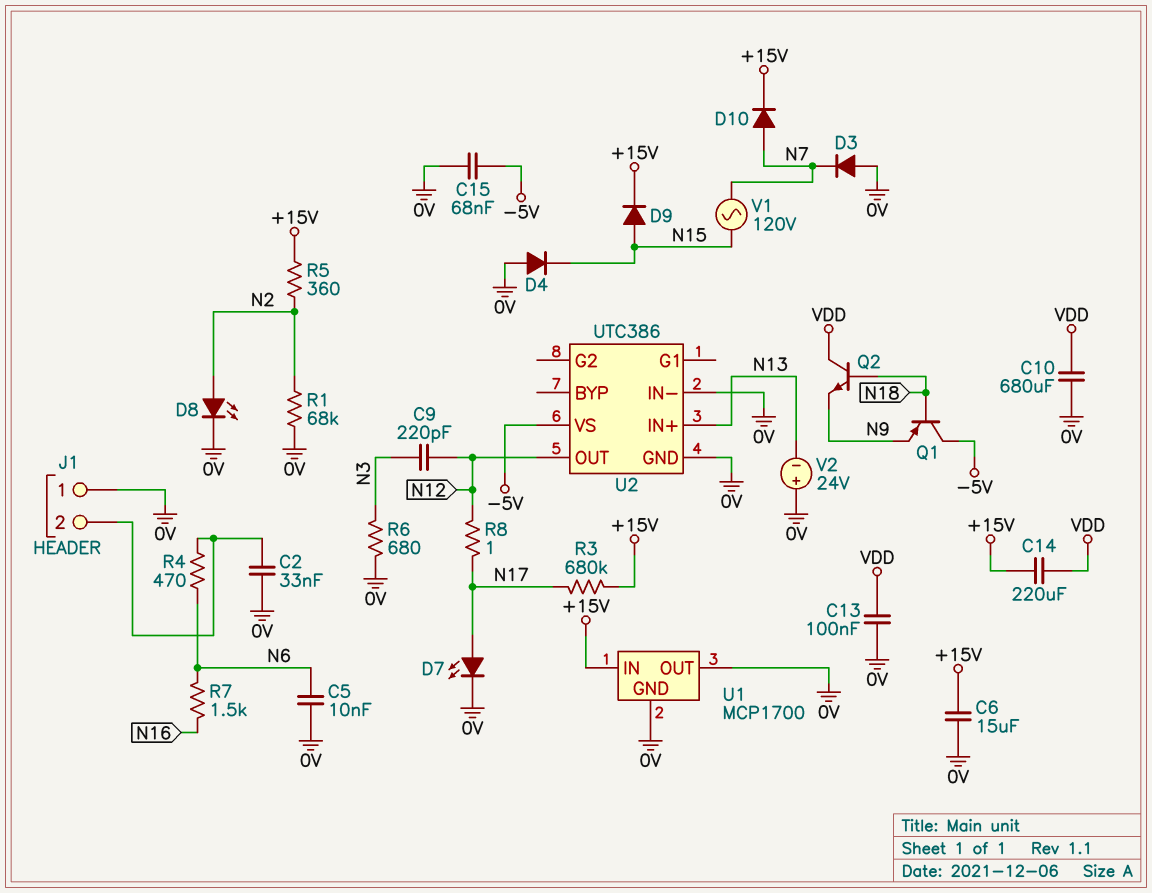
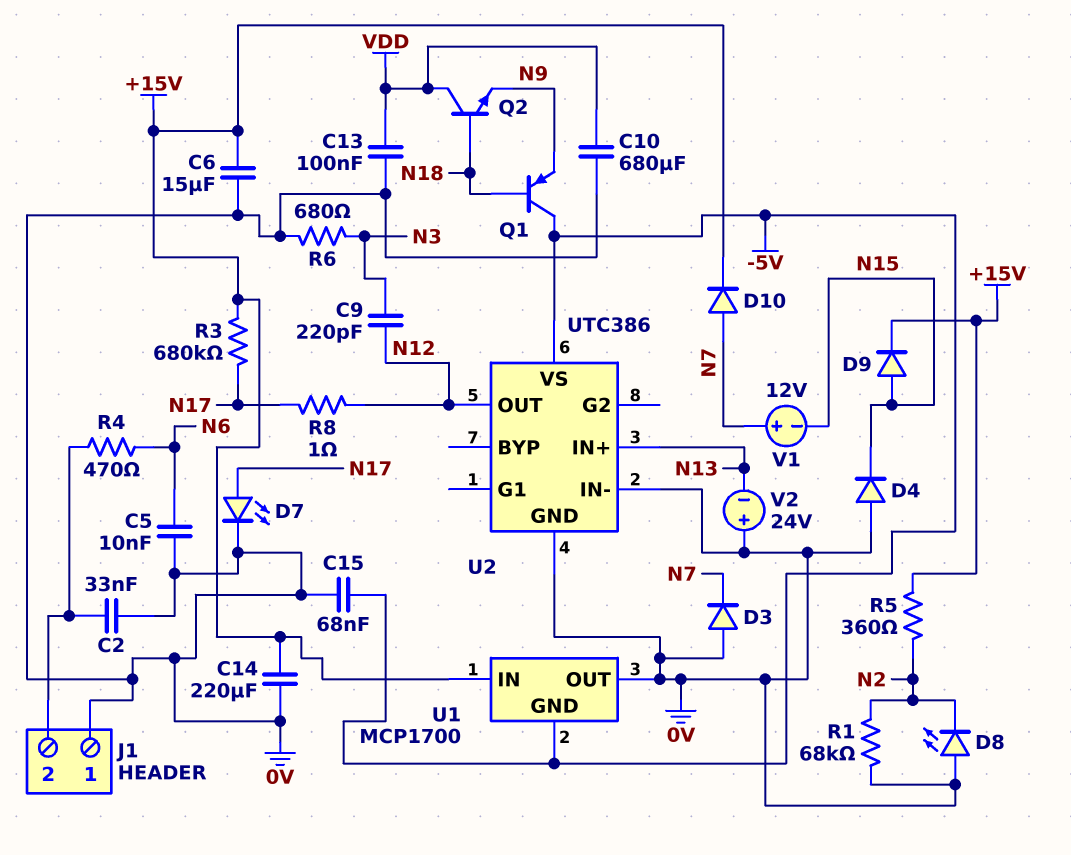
C14: 220uF (+15V, VDD) -> 220uF (+15V, 0V)
D8: LED (A N2, K 0V) -> LED (A 0V, K N2)
R7: 1.5k (N6, N16) -> none
U1 pin GND: 0V -> -5V
V1: AC 120V (N7, N15) -> 12V (plus N7, minus N15)

